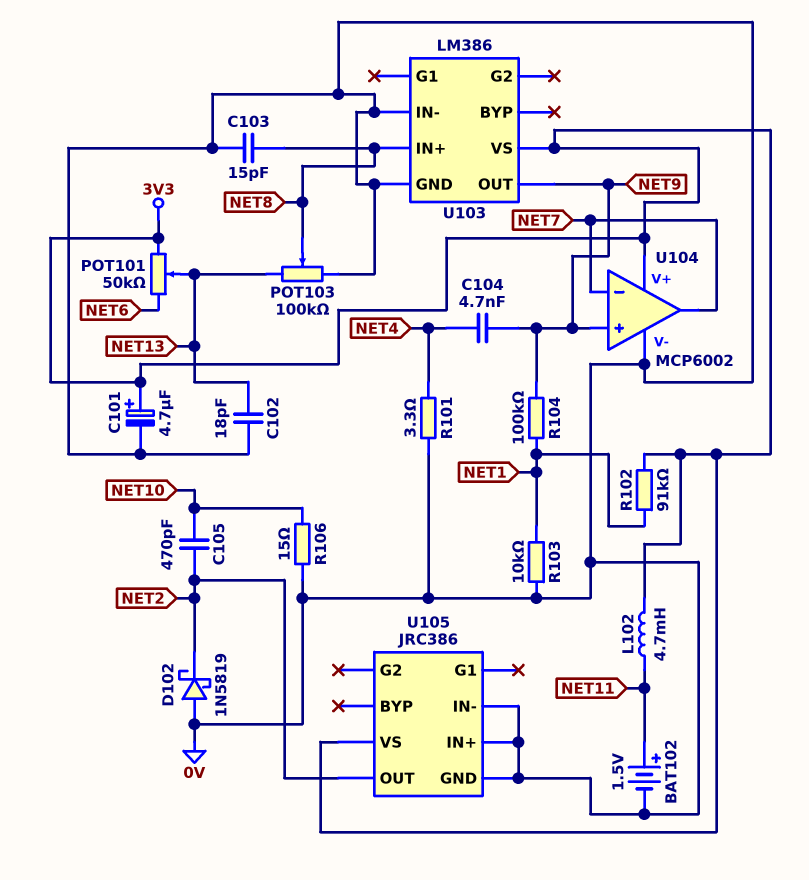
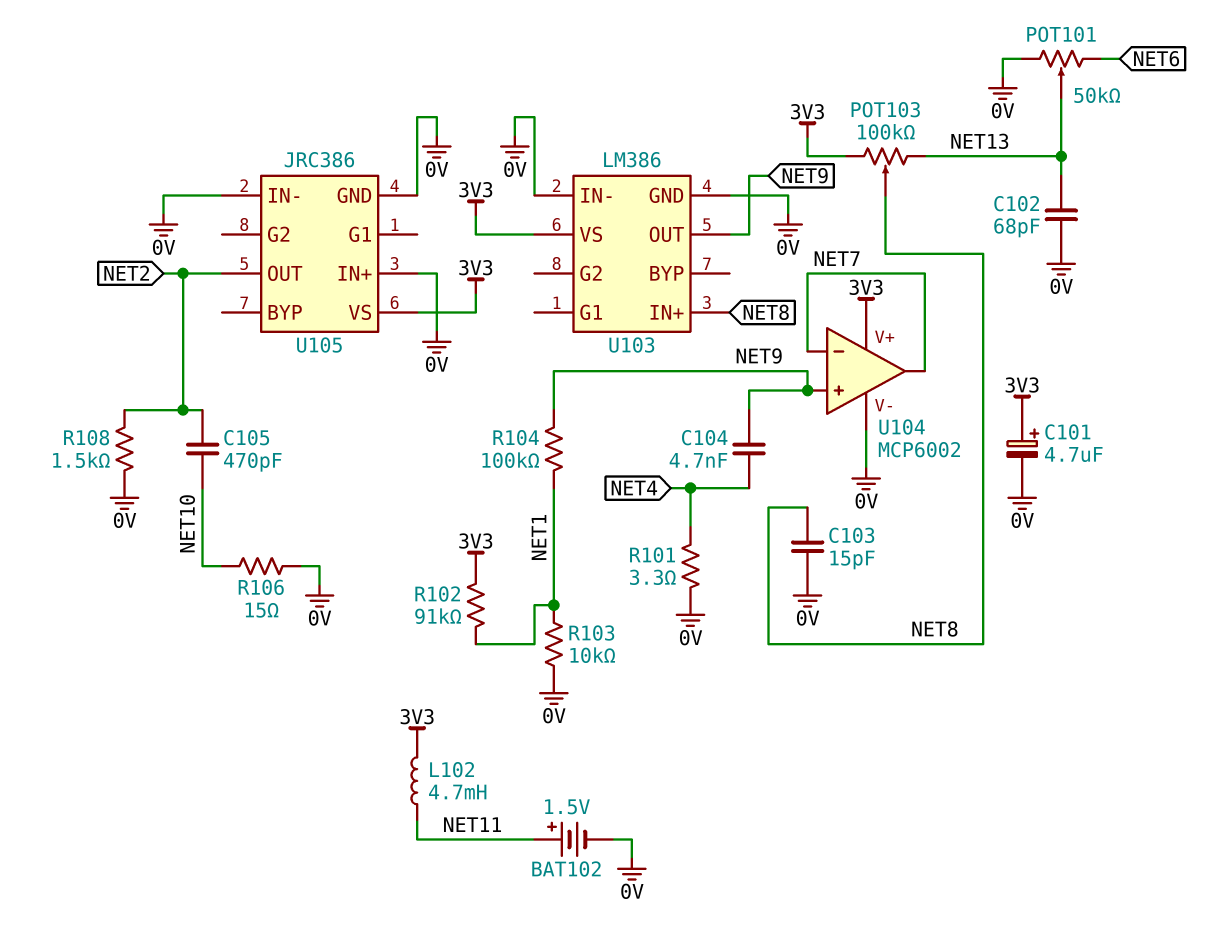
C102: 18pF (0V, NET13) -> 68pF (0V, NET13)
D102: schottky 1N5819 (A 0V, K NET2) -> none
POT101: 50k (3V3, NET6, wiper NET13) -> 50k (0V, NET6, wiper NET13)
POT103: 100k (0V, NET13, wiper NET8) -> 100k (3V3, NET13, wiper NET8)
R108: none -> 1.5k (0V, NET2)

